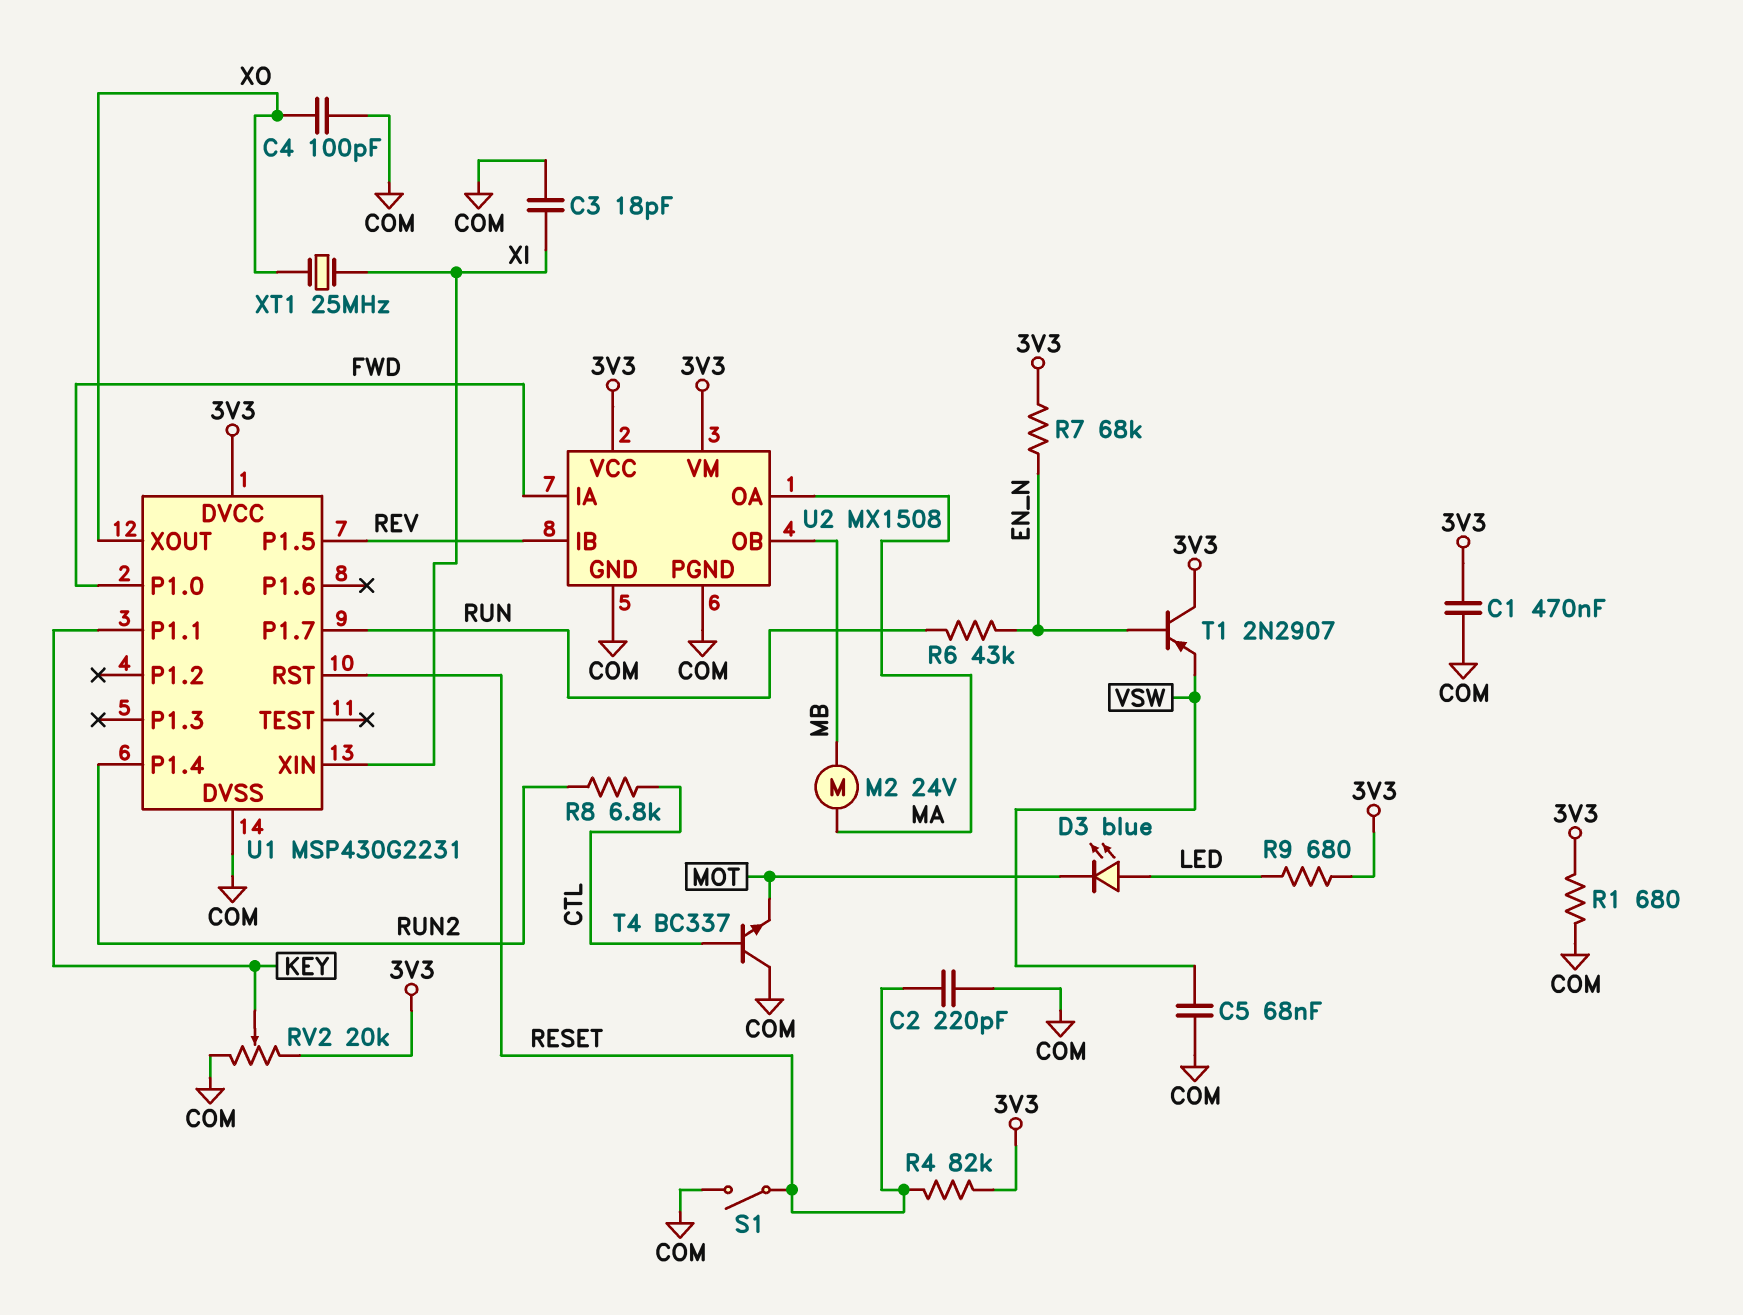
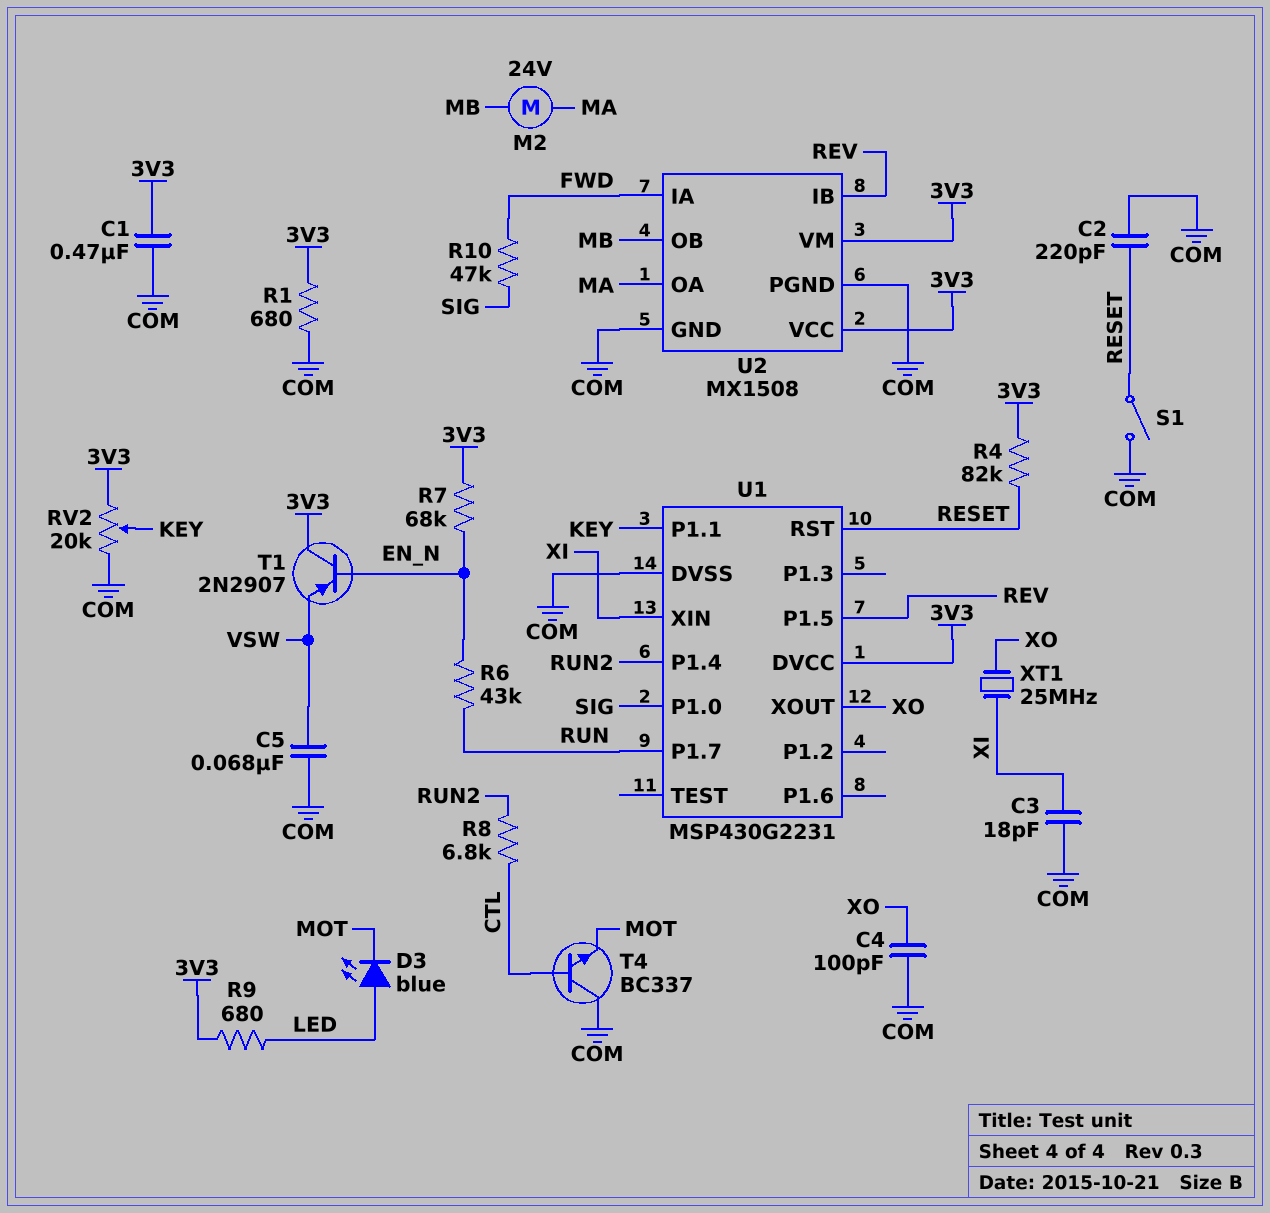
R10: none -> 47k (FWD, SIG)
U1 pin P1.0: FWD -> SIG

